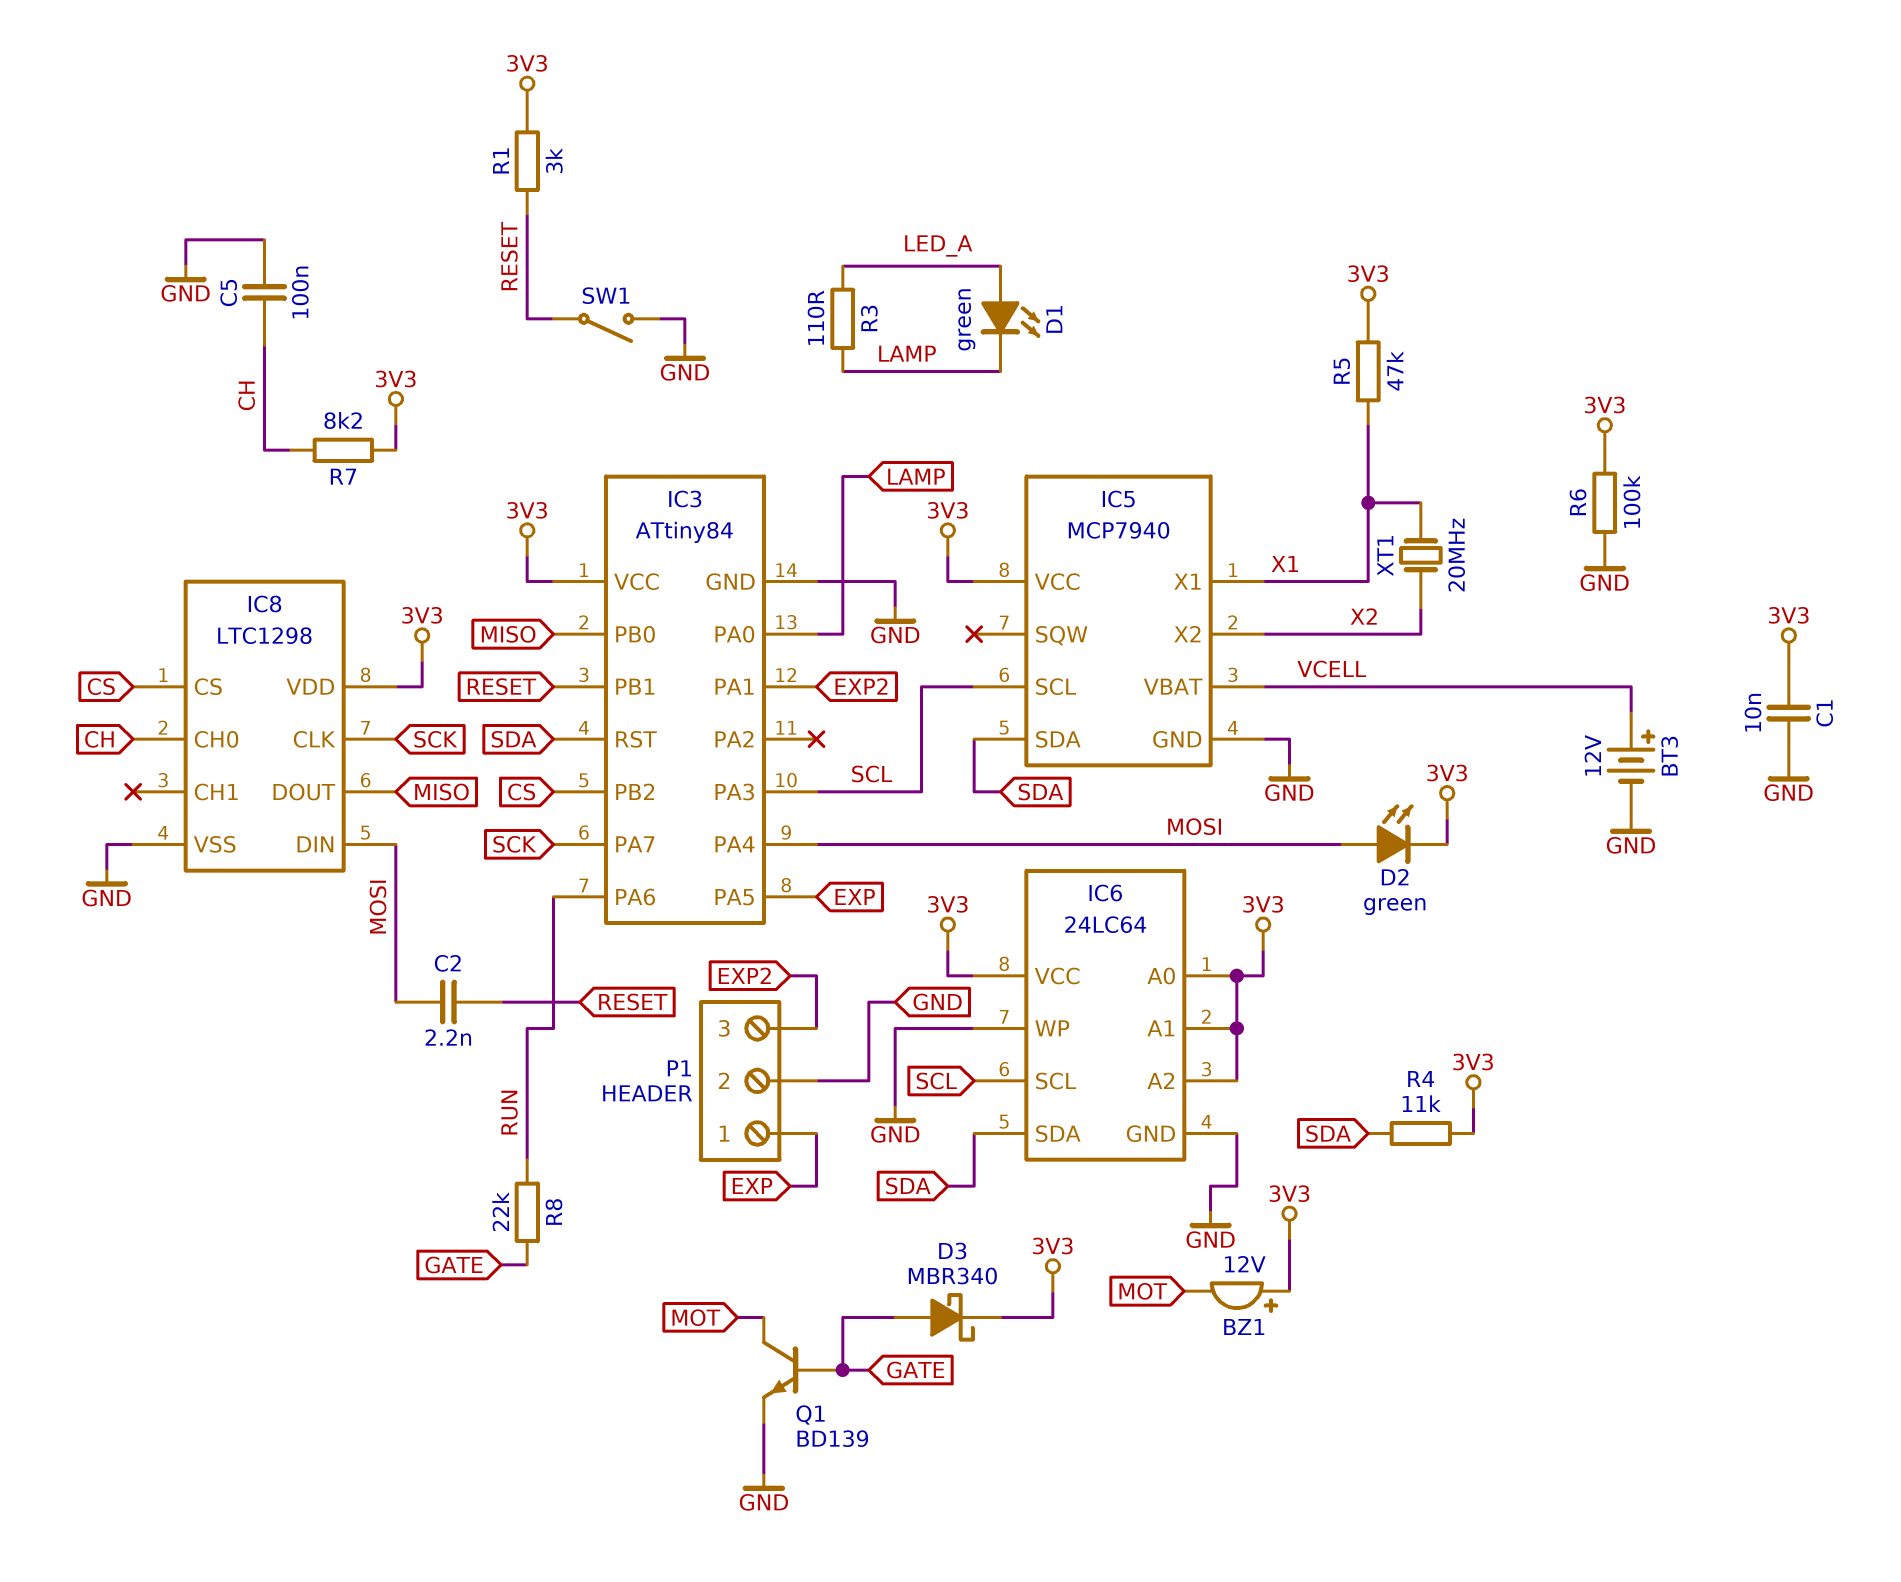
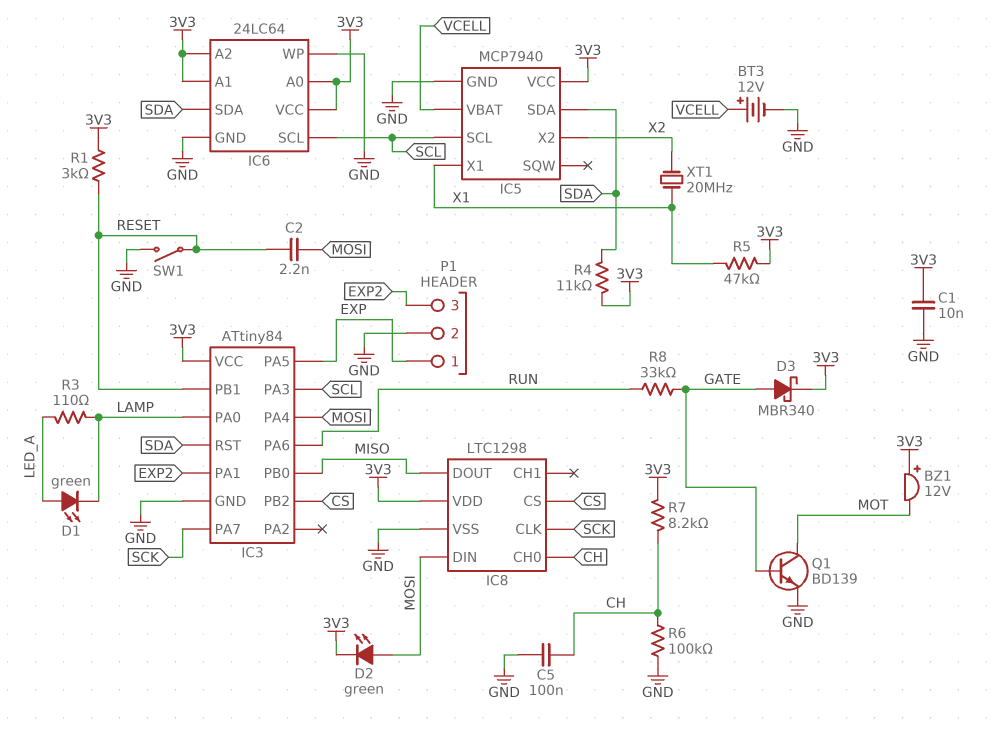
R6: 100k (3V3, GND) -> 100k (CH, GND)
R8: 22k (GATE, RUN) -> 33k (GATE, RUN)

